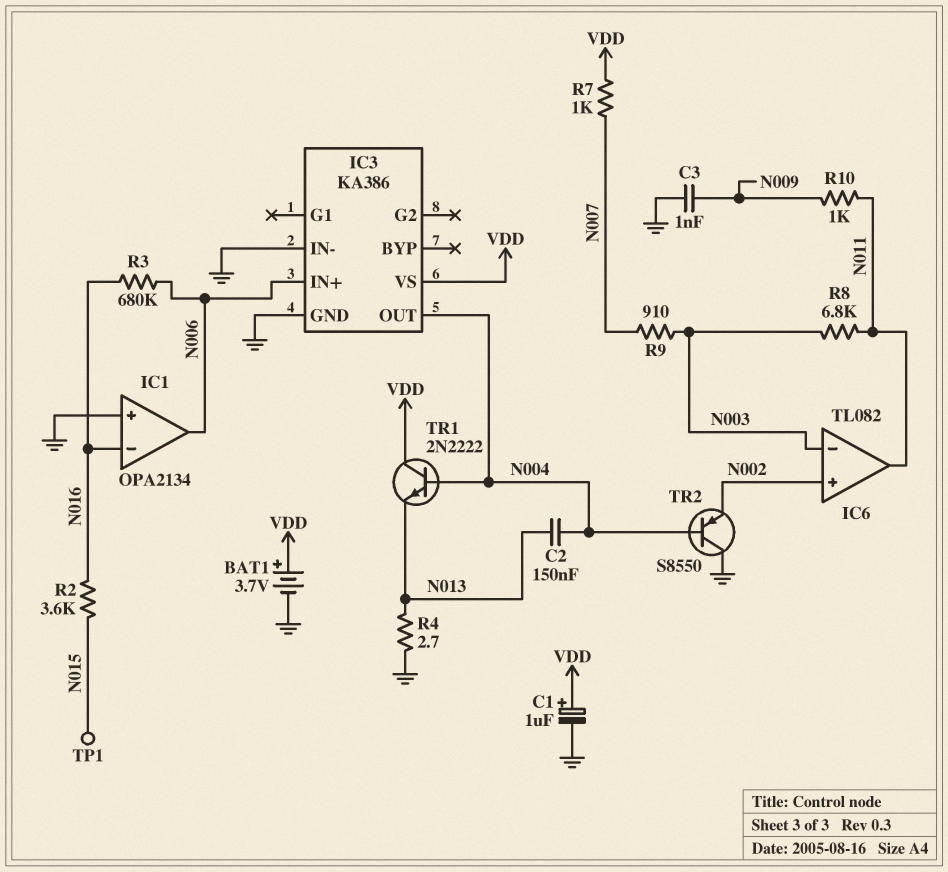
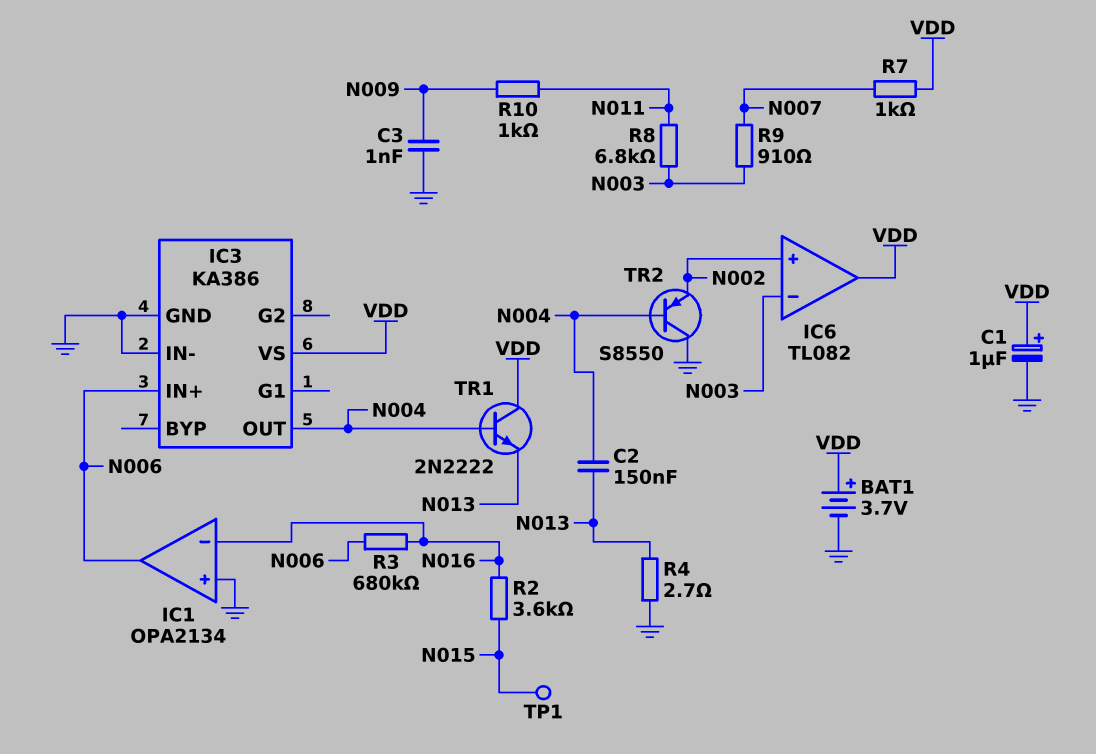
IC6 pin out: N011 -> VDD

